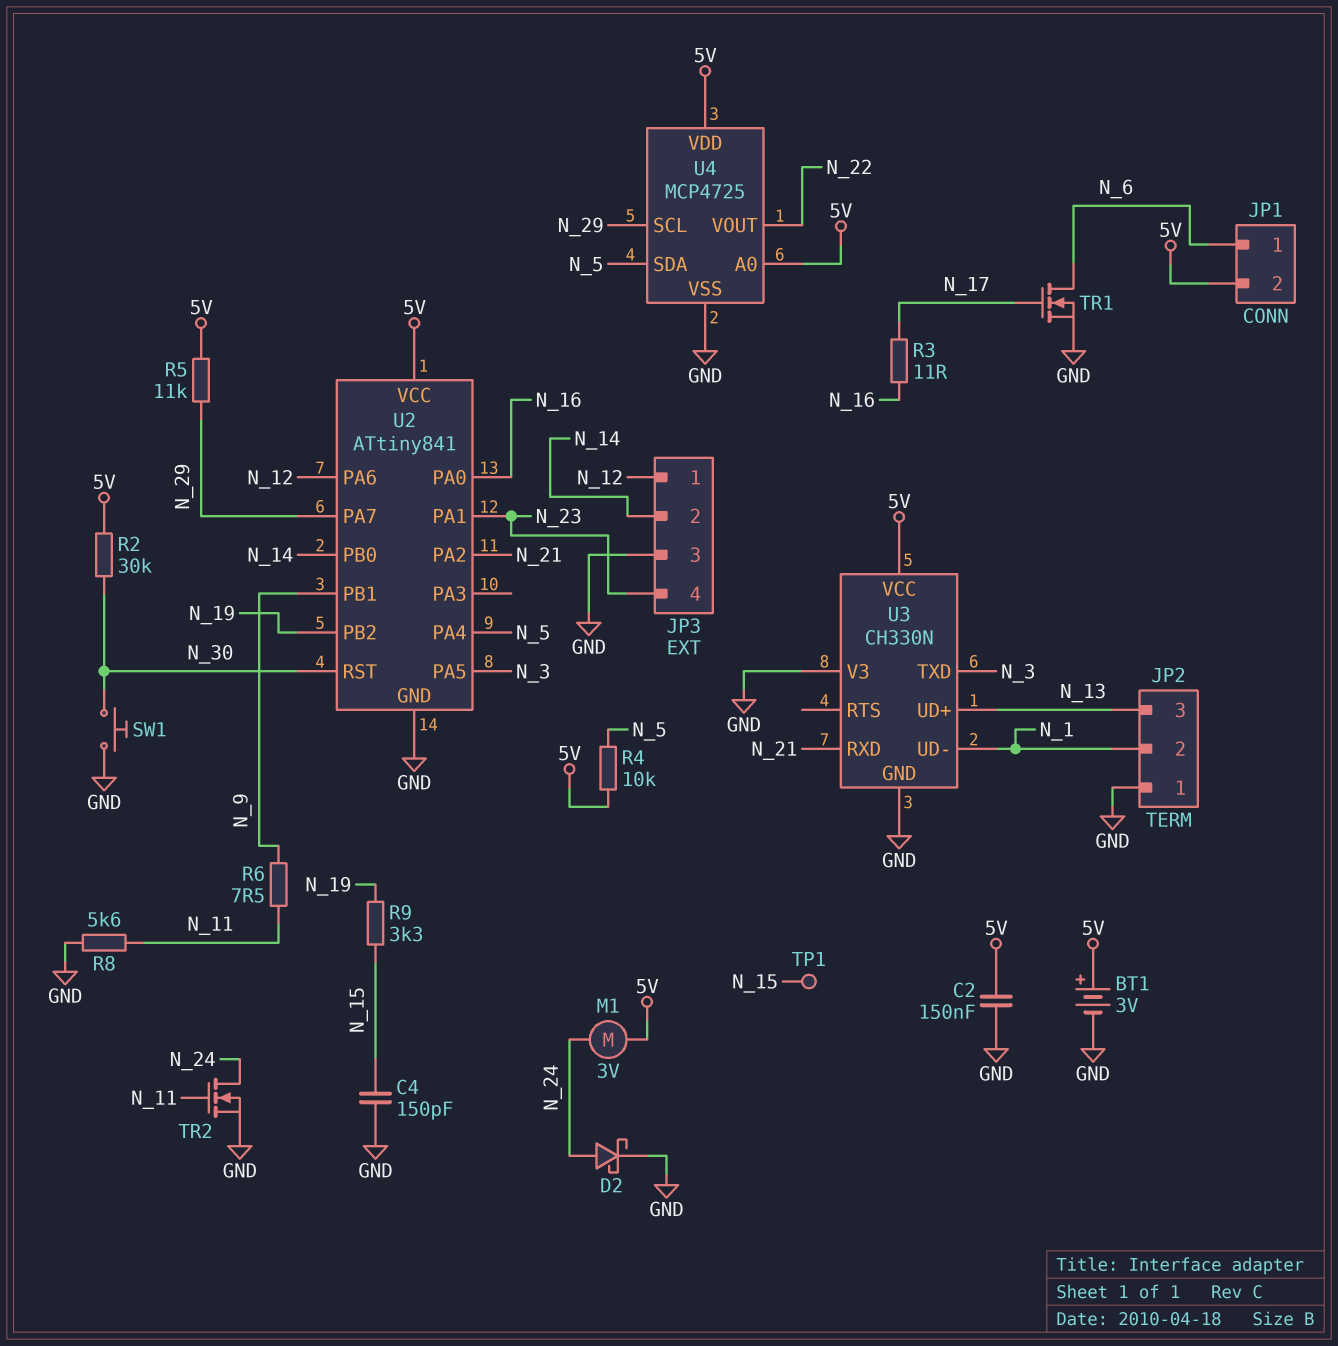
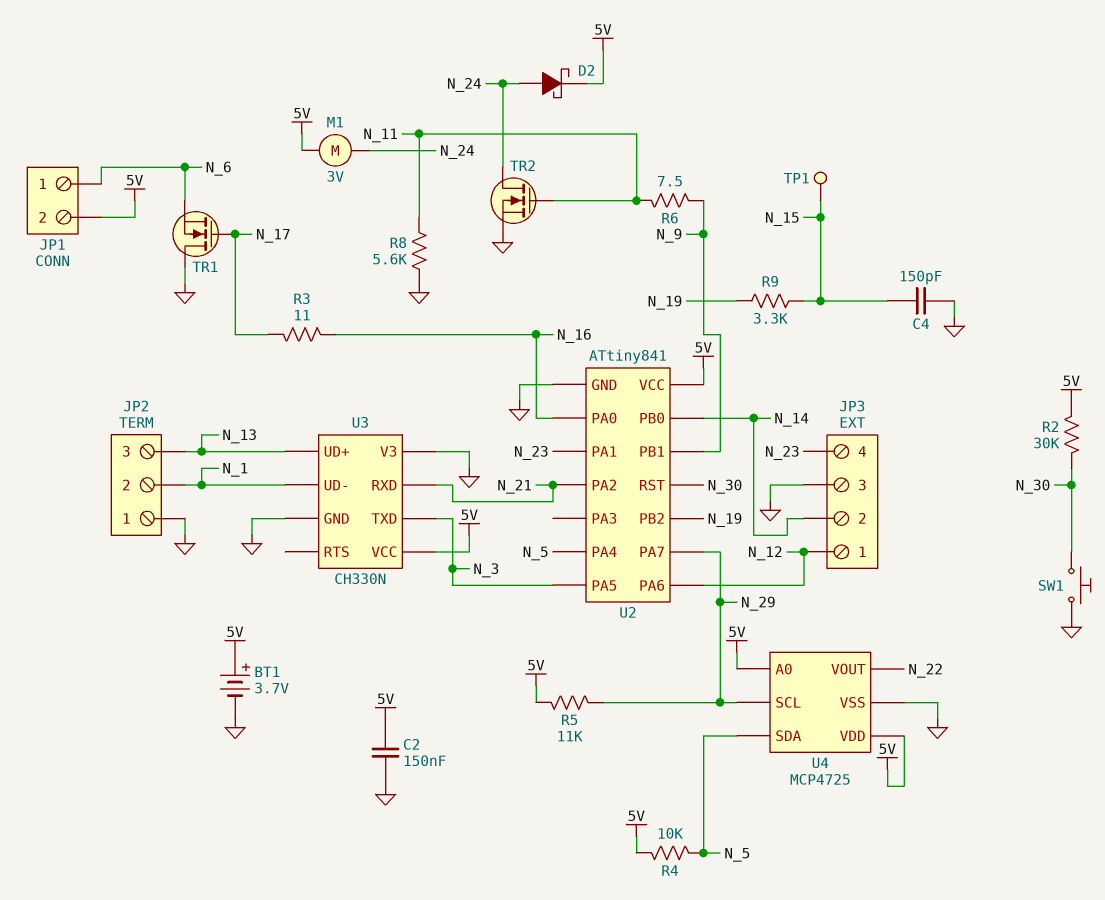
BT1: 3V (plus 5V, minus GND) -> 3.7V (plus 5V, minus GND)
D2: schottky (A N_24, K GND) -> schottky (A N_24, K 5V)
TR1: NMOS (G N_17, D N_6, S GND) -> NMOS (G N_17, D GND, S N_6)

